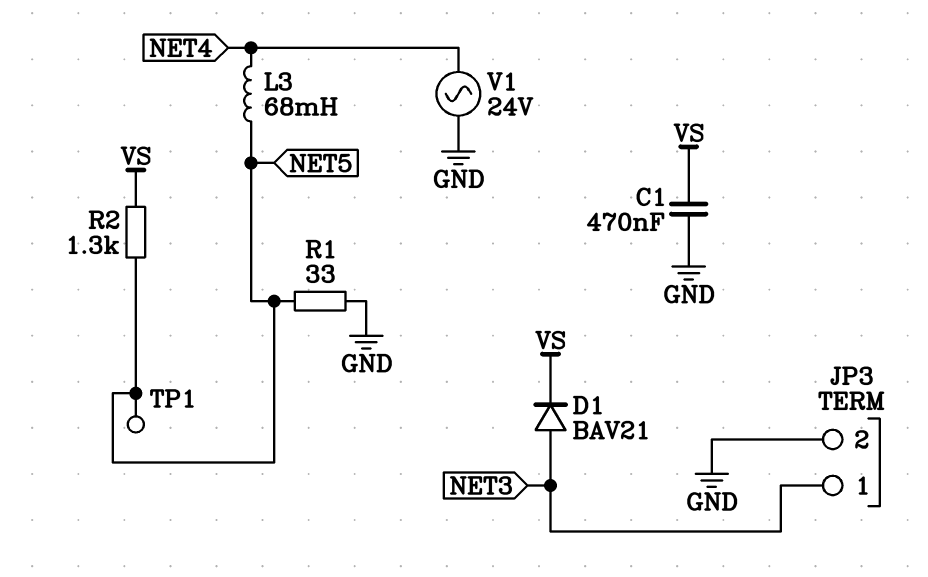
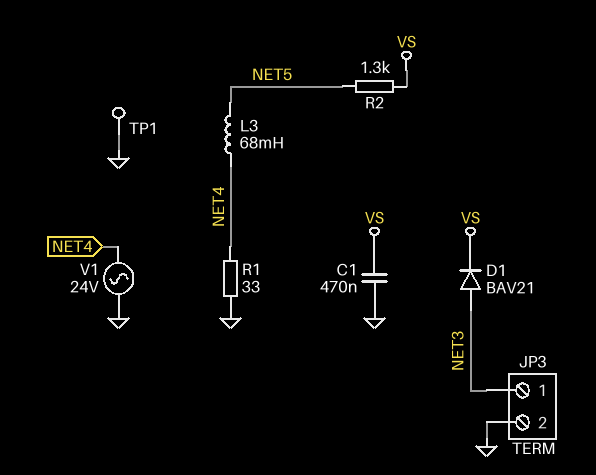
R1: 33 (GND, NET5) -> 33 (GND, NET4)
TP1: test point (NET5) -> test point (GND)

